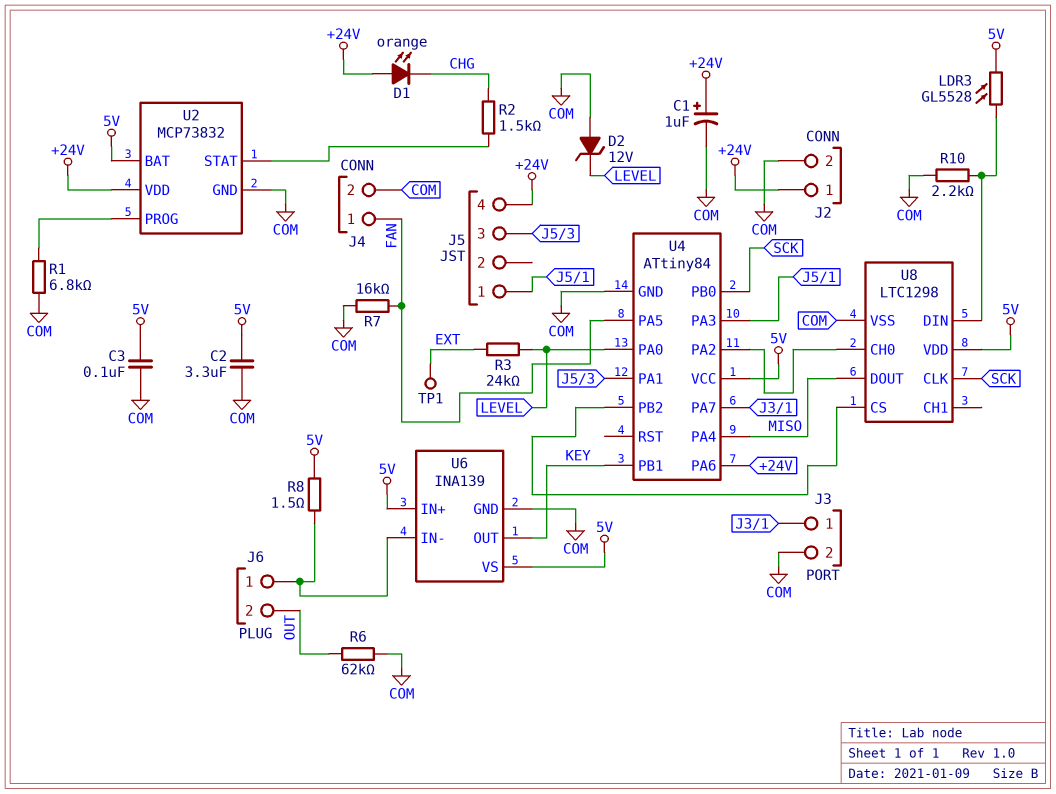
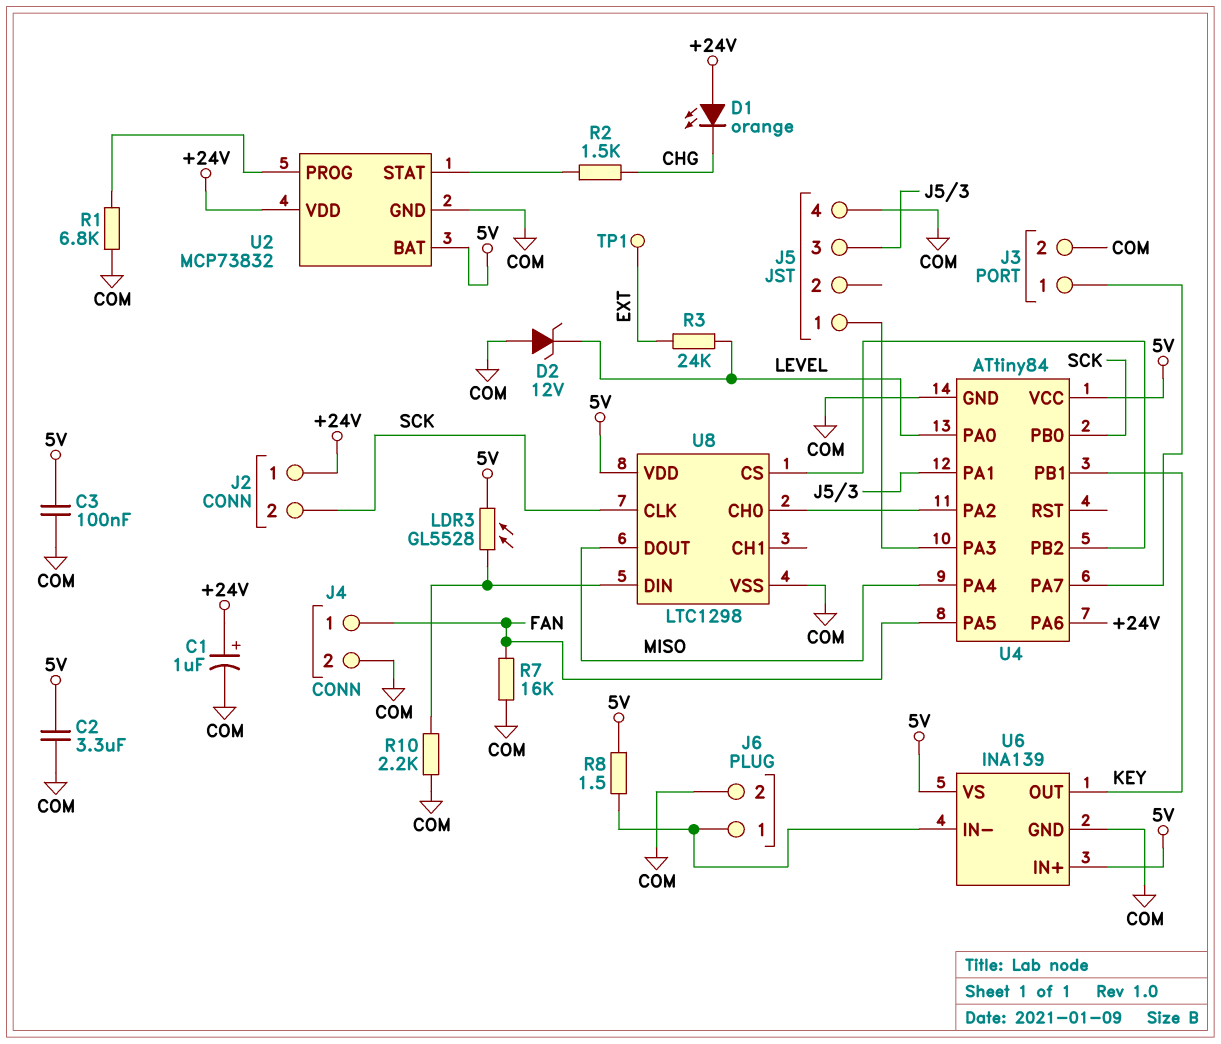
J2 pin 2: COM -> SCK
J5 pin 4: +24V -> COM
J6 pin 2: OUT -> COM
R6: 62k (COM, OUT) -> none

